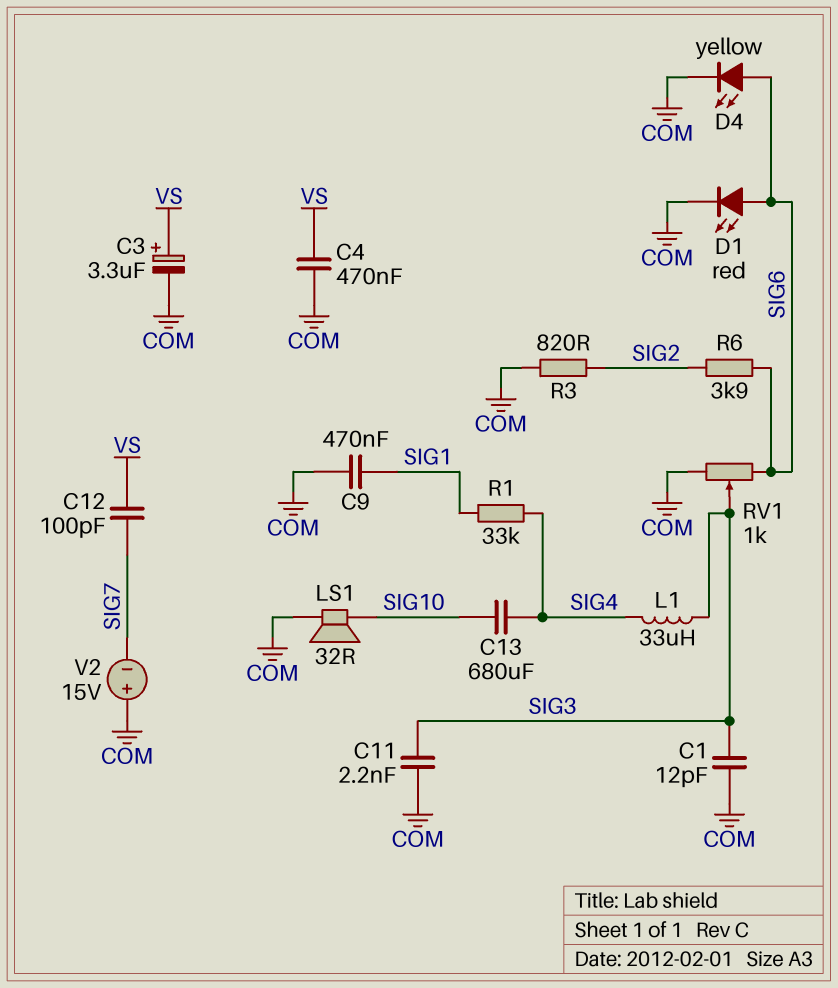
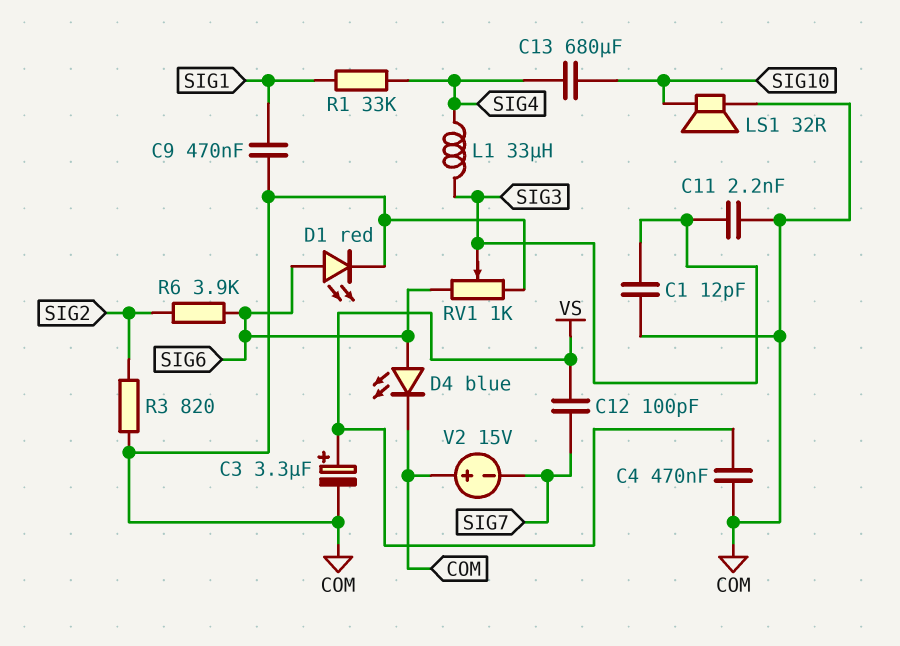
D4: LED yellow (A SIG6, K COM) -> LED blue (A SIG6, K COM)

